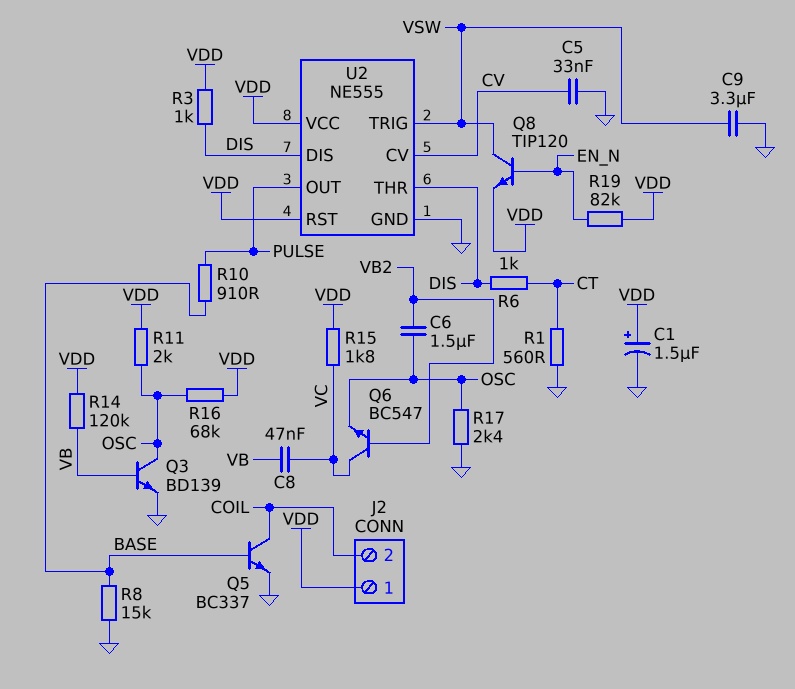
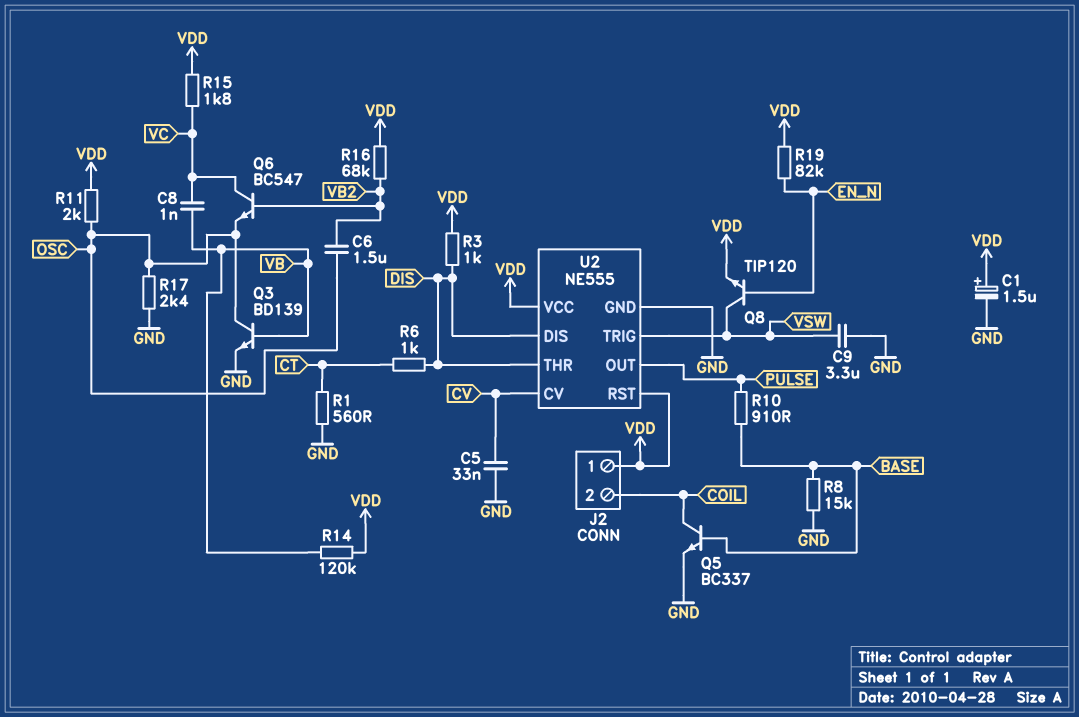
C8: 47nF (VB, VC) -> 1nF (VB, VC)
R16: 68k (OSC, VDD) -> 68k (VB2, VDD)

